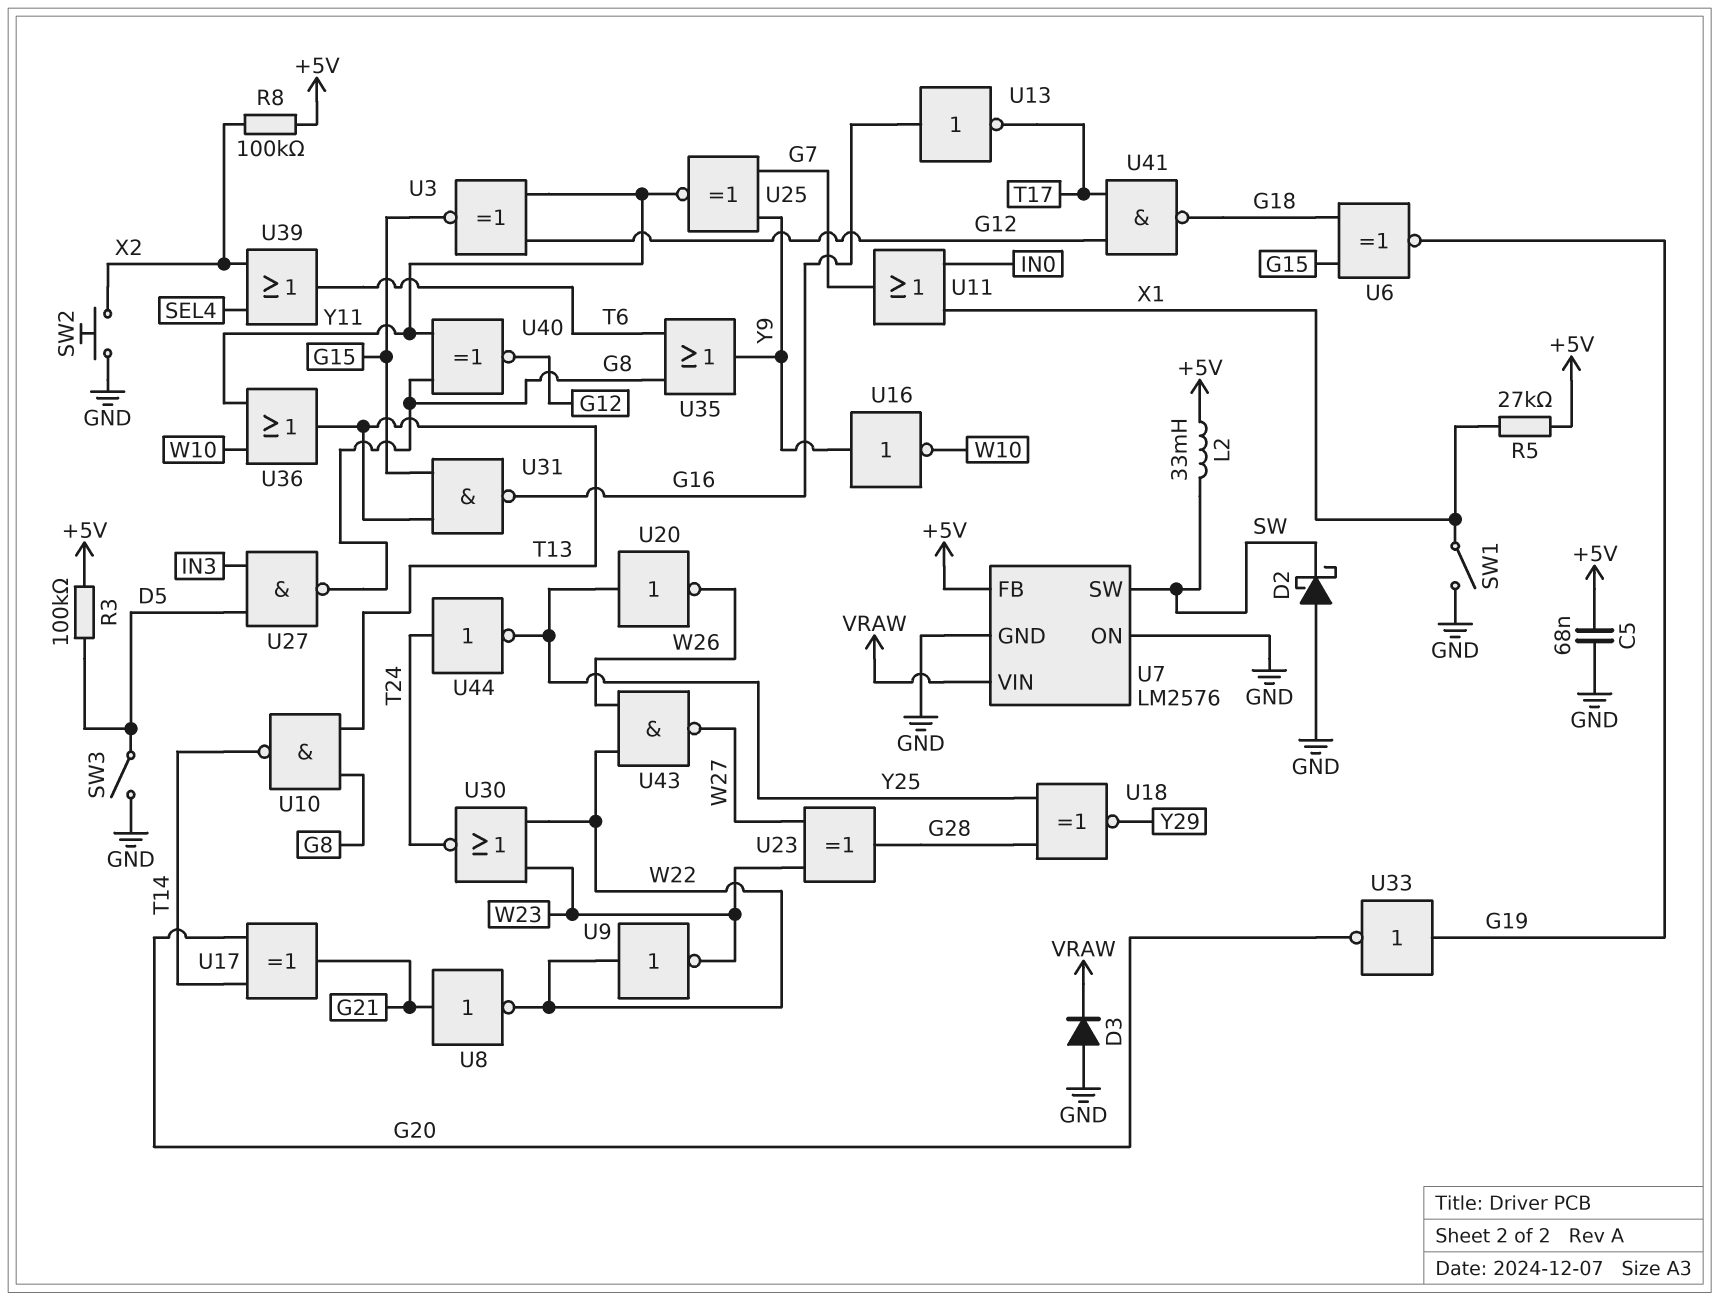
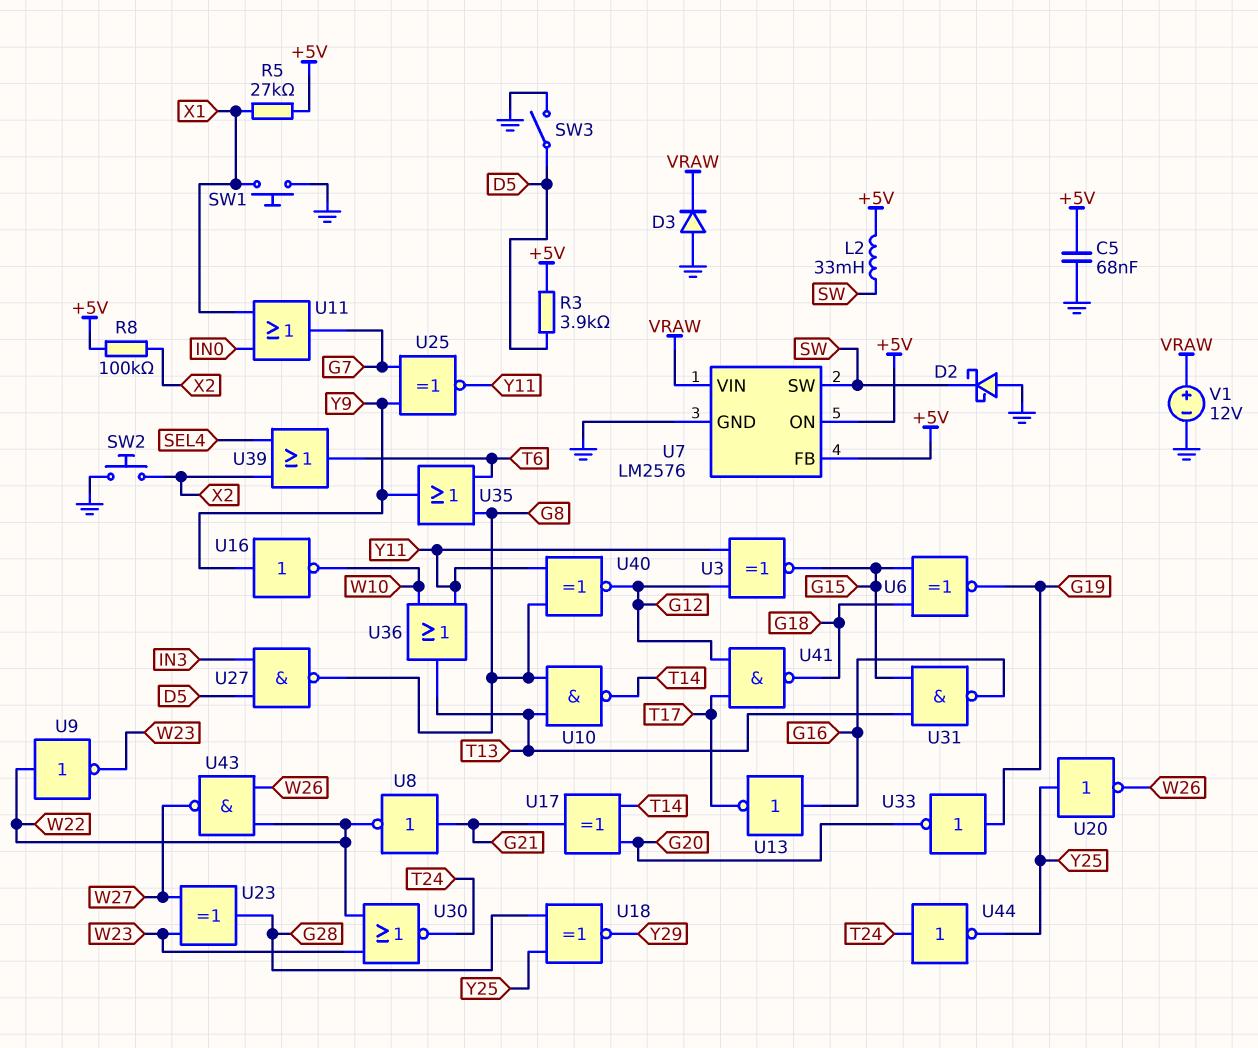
R3: 100k (+5V, D5) -> 3.9k (+5V, D5)
SW1: switch (GND, X1) -> button (GND, X1)
U7 pin ON: GND -> +5V
V1: none -> 12V (plus VRAW, minus GND)

